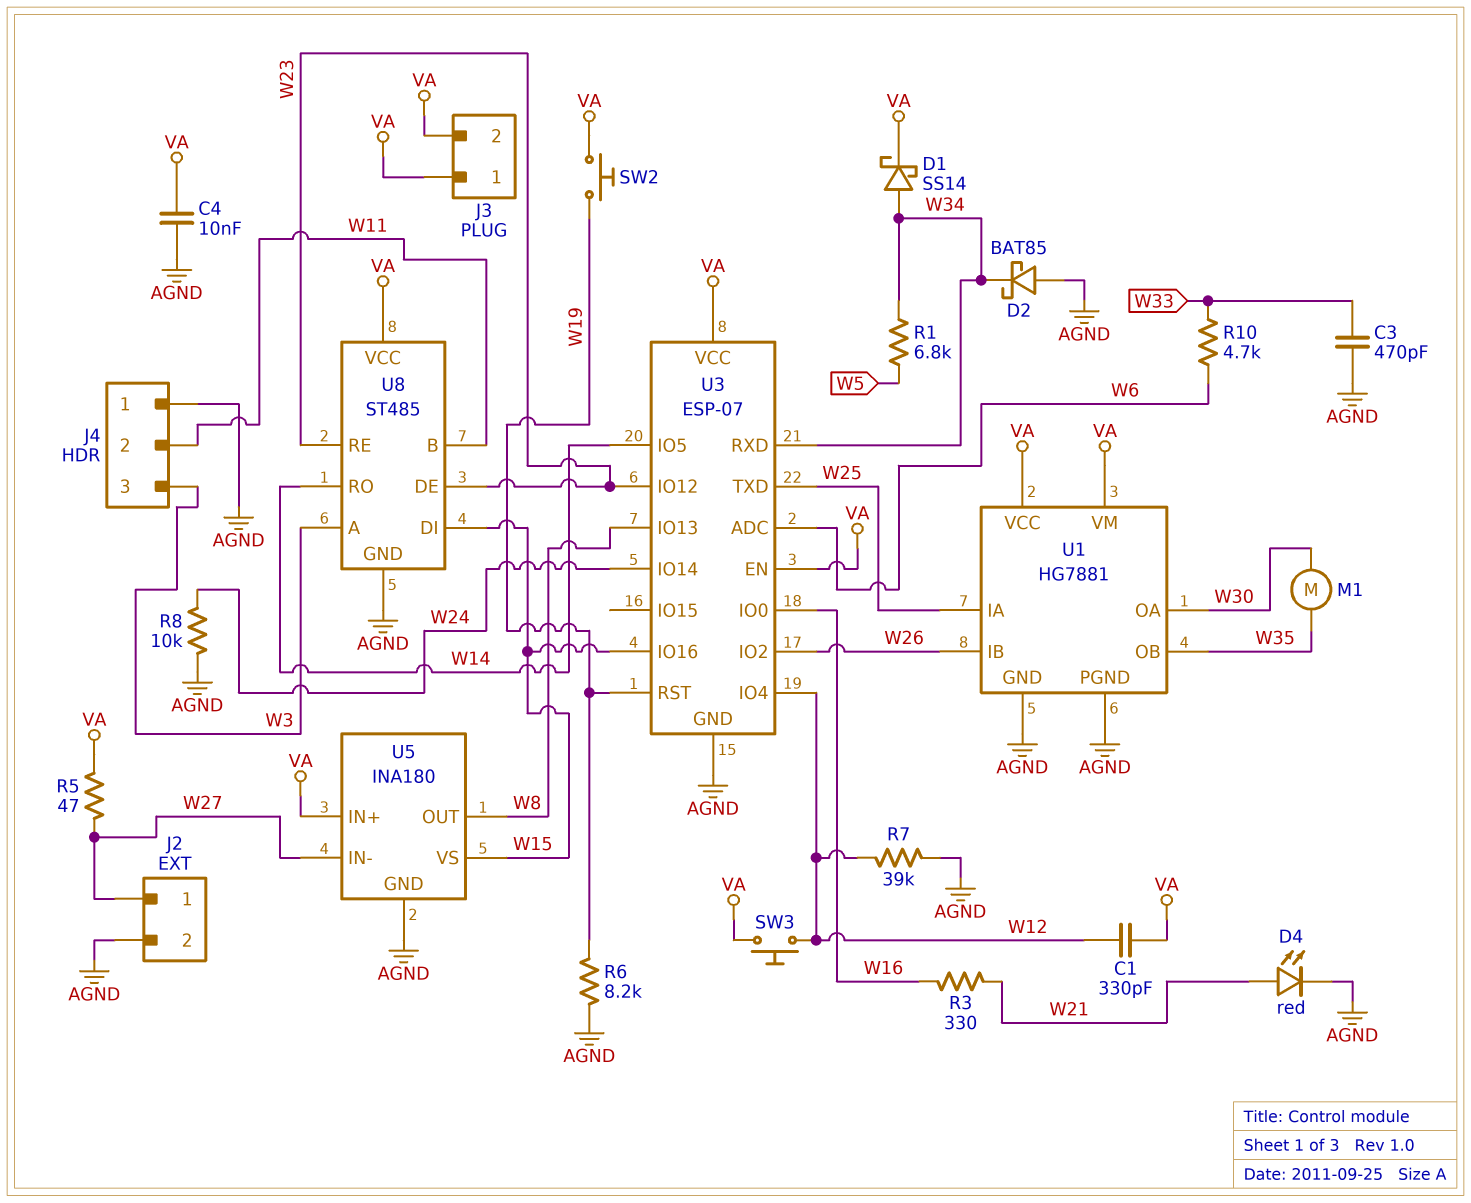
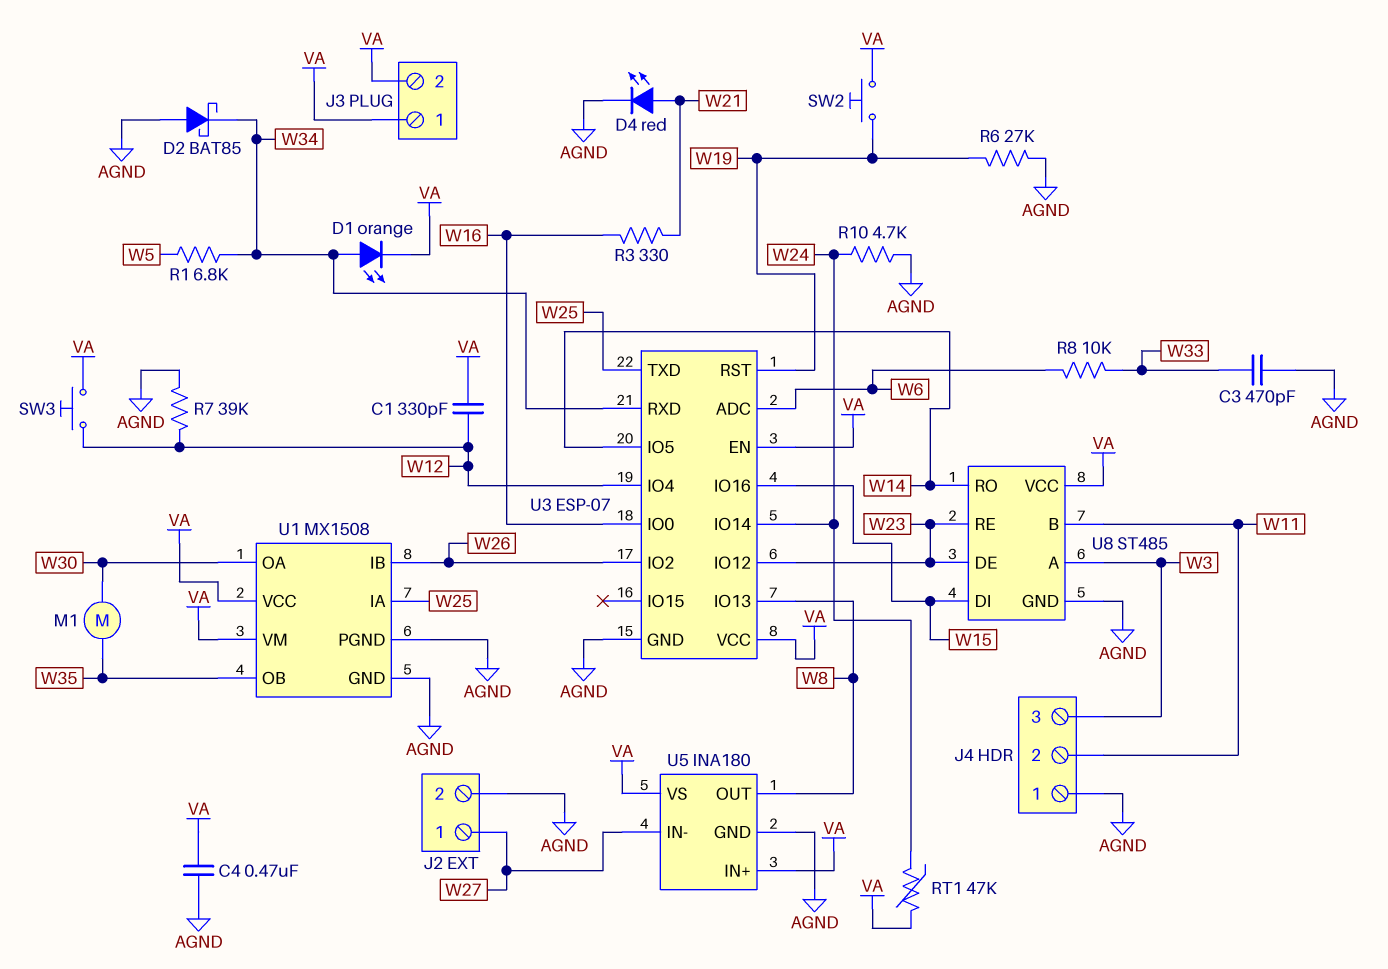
C4: 10nF (AGND, VA) -> 470nF (AGND, VA)
D1: schottky SS14 (A W34, K VA) -> LED orange (A W34, K VA)
R5: 47 (VA, W27) -> none
R6: 8.2k (AGND, W19) -> 27k (AGND, W19)
R8: 10k (AGND, W24) -> 10k (W6, W33)
R10: 4.7k (W6, W33) -> 4.7k (AGND, W24)
RT1: none -> 47k (VA, W24)
U1: HG7881 -> MX1508
U5 pin VS: W15 -> VA

